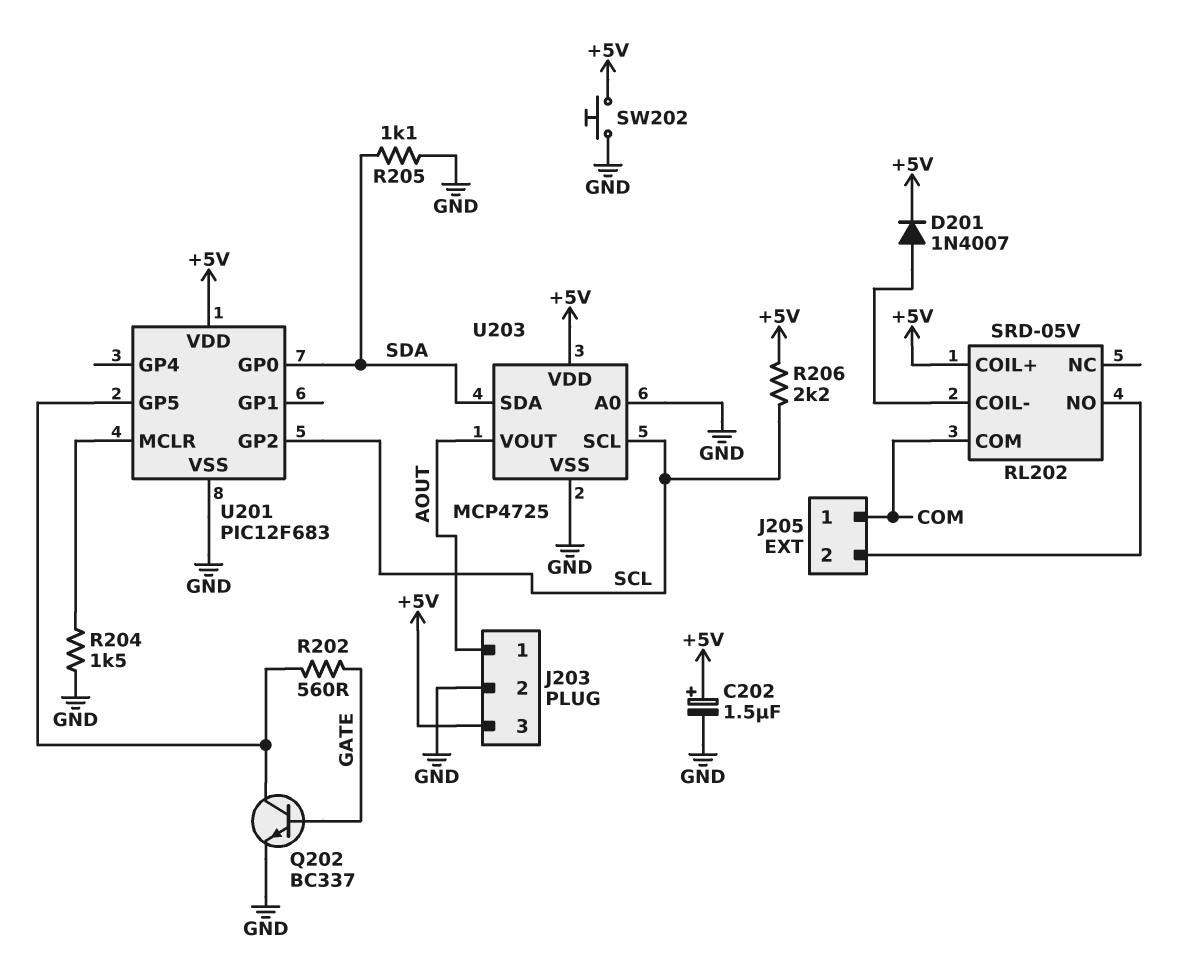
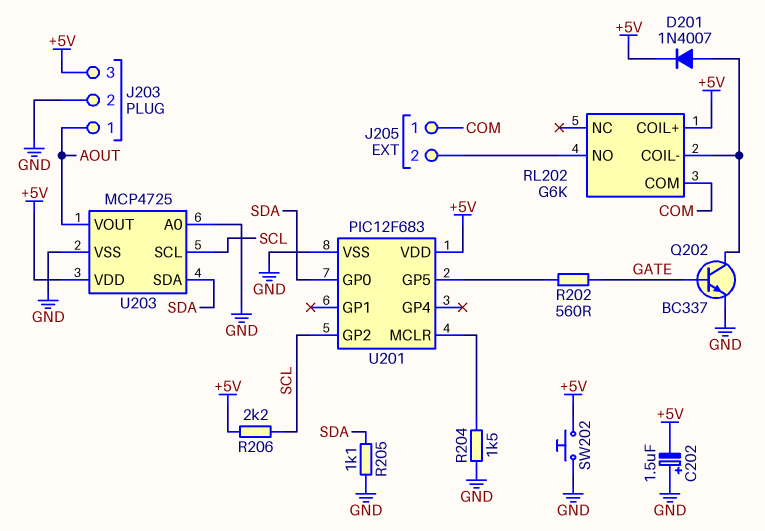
C202: 1.5uF (plus +5V, minus GND) -> 1.5uF (plus GND, minus +5V)
Q202: NPN BC337 (B GATE, C U201/GP5, E GND) -> NPN BC337 (B GATE, C RL202/COIL-, E GND)
RL202: SRD-05V -> G6K

